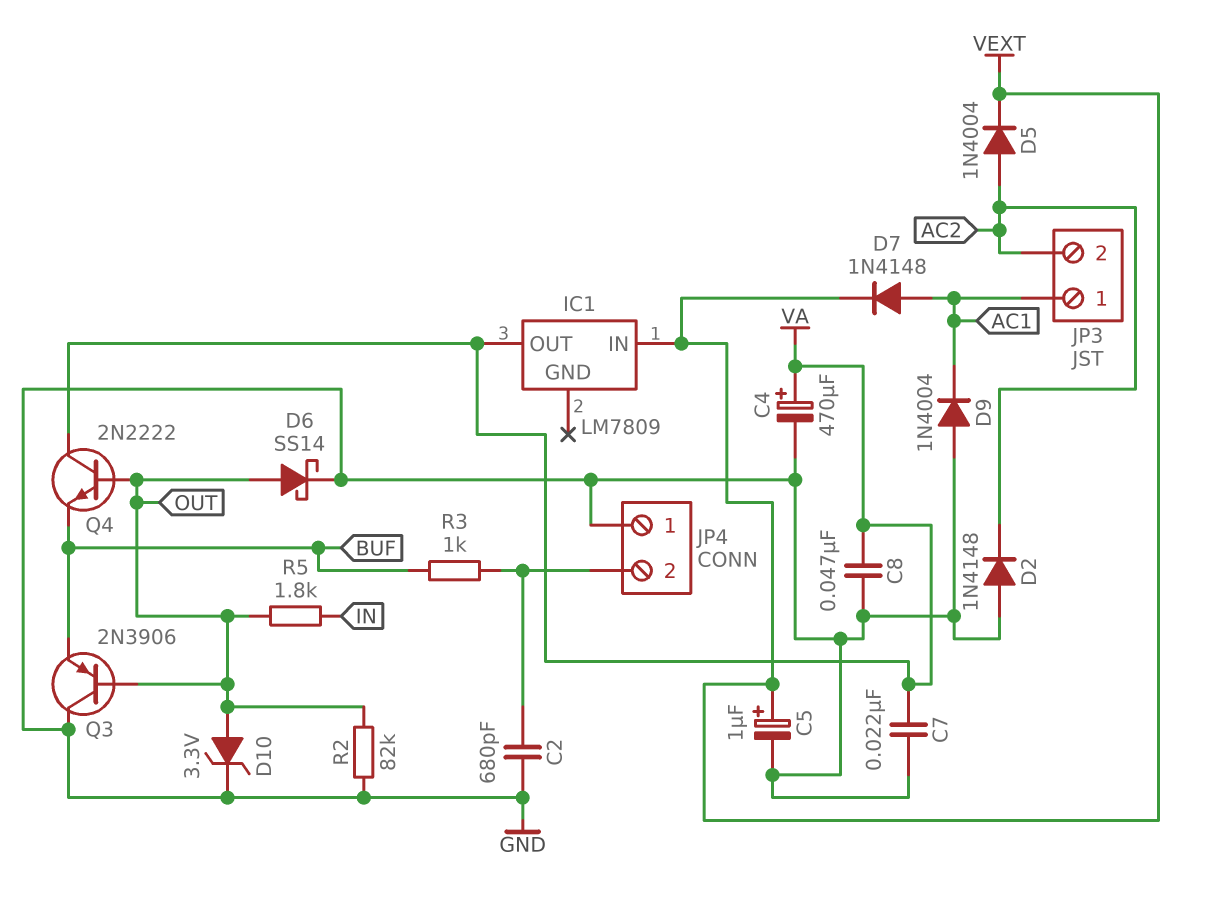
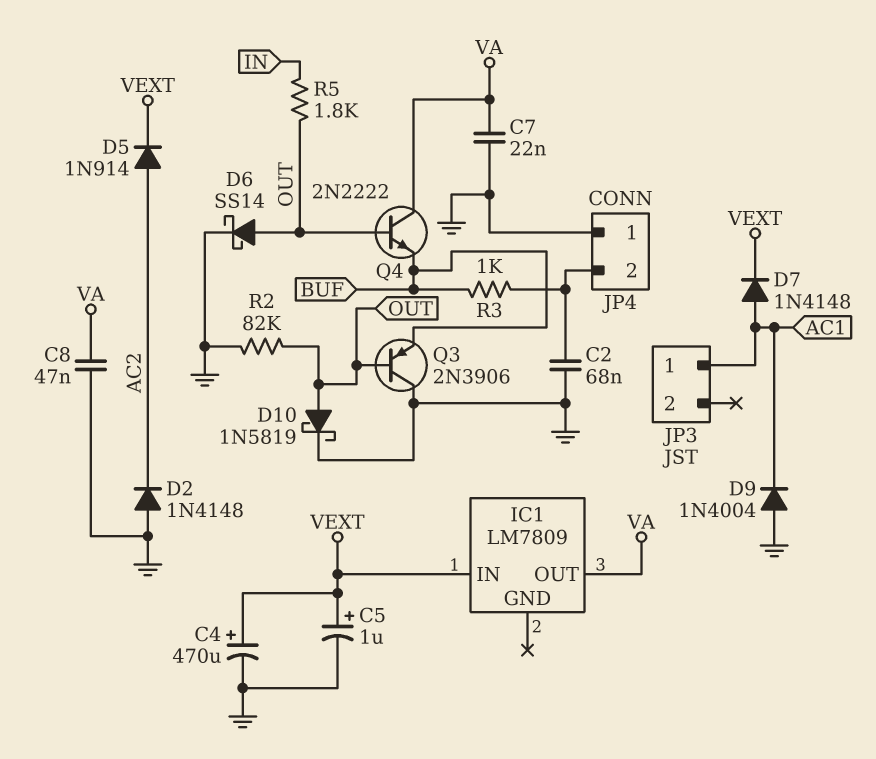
C2: 680pF (GND, JP4/2) -> 68nF (GND, JP4/2)
C4: 470uF (plus VA, minus GND) -> 470uF (plus VEXT, minus GND)
D5: diode 1N4004 (A AC2, K VEXT) -> diode 1N914 (A AC2, K VEXT)
D10: zener 3.3V (A OUT, K GND) -> schottky 1N5819 (A OUT, K GND)
JP3 pin 2: AC2 -> none

